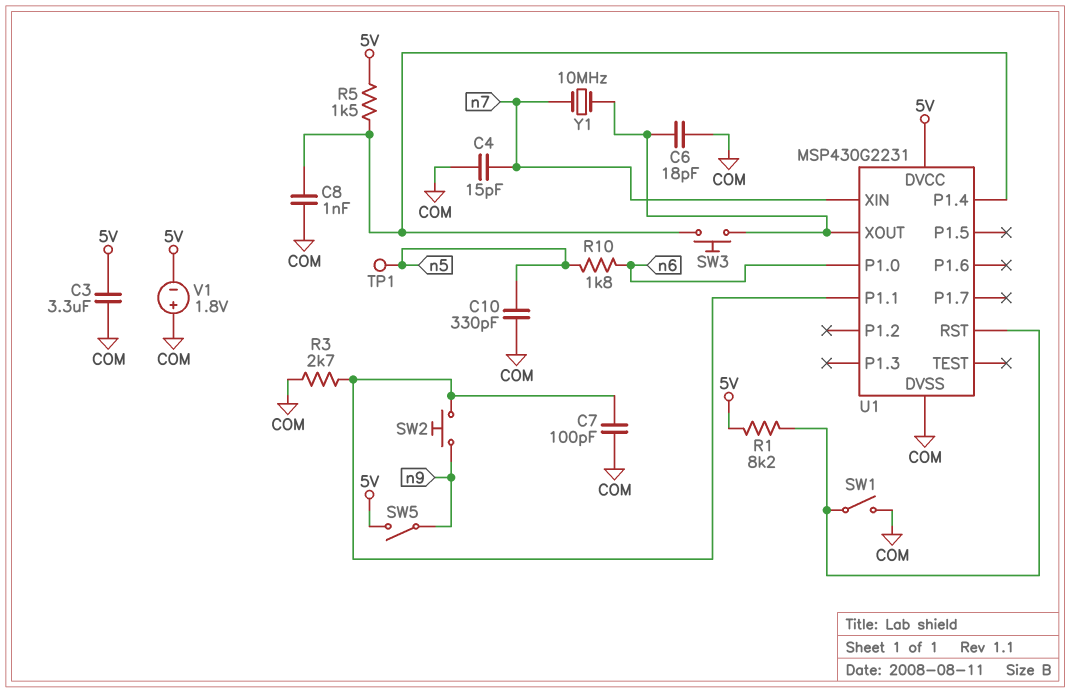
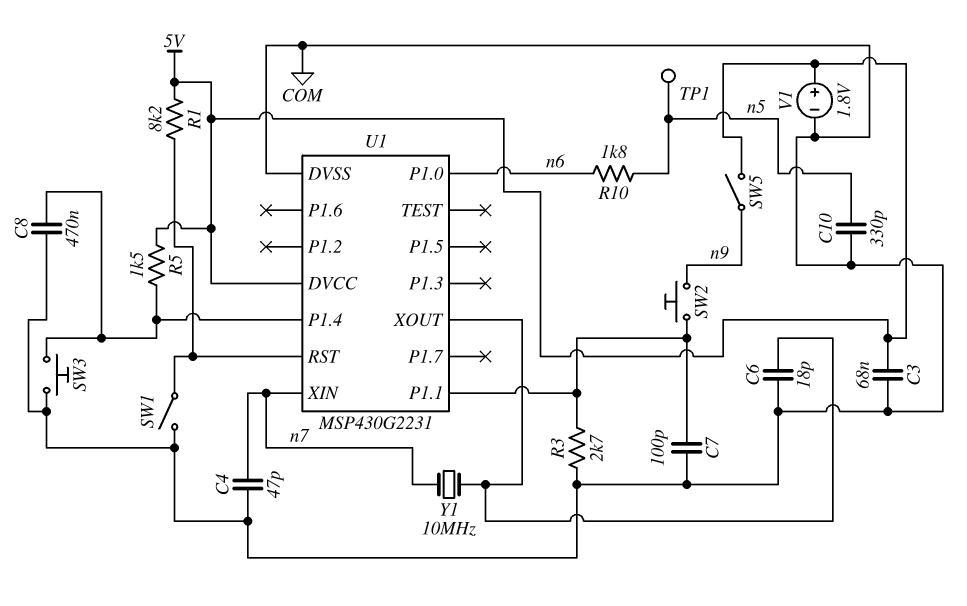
C3: 3.3uF (5V, COM) -> 68nF (5V, COM)
C4: 15pF (COM, n7) -> 47pF (COM, n7)
C8: 1nF (COM, U1/P1.4) -> 470nF (COM, U1/P1.4)
SW3: button (U1/P1.4, U1/XOUT) -> button (COM, U1/P1.4)
V1: 1.8V (plus COM, minus 5V) -> 1.8V (plus 5V, minus COM)

